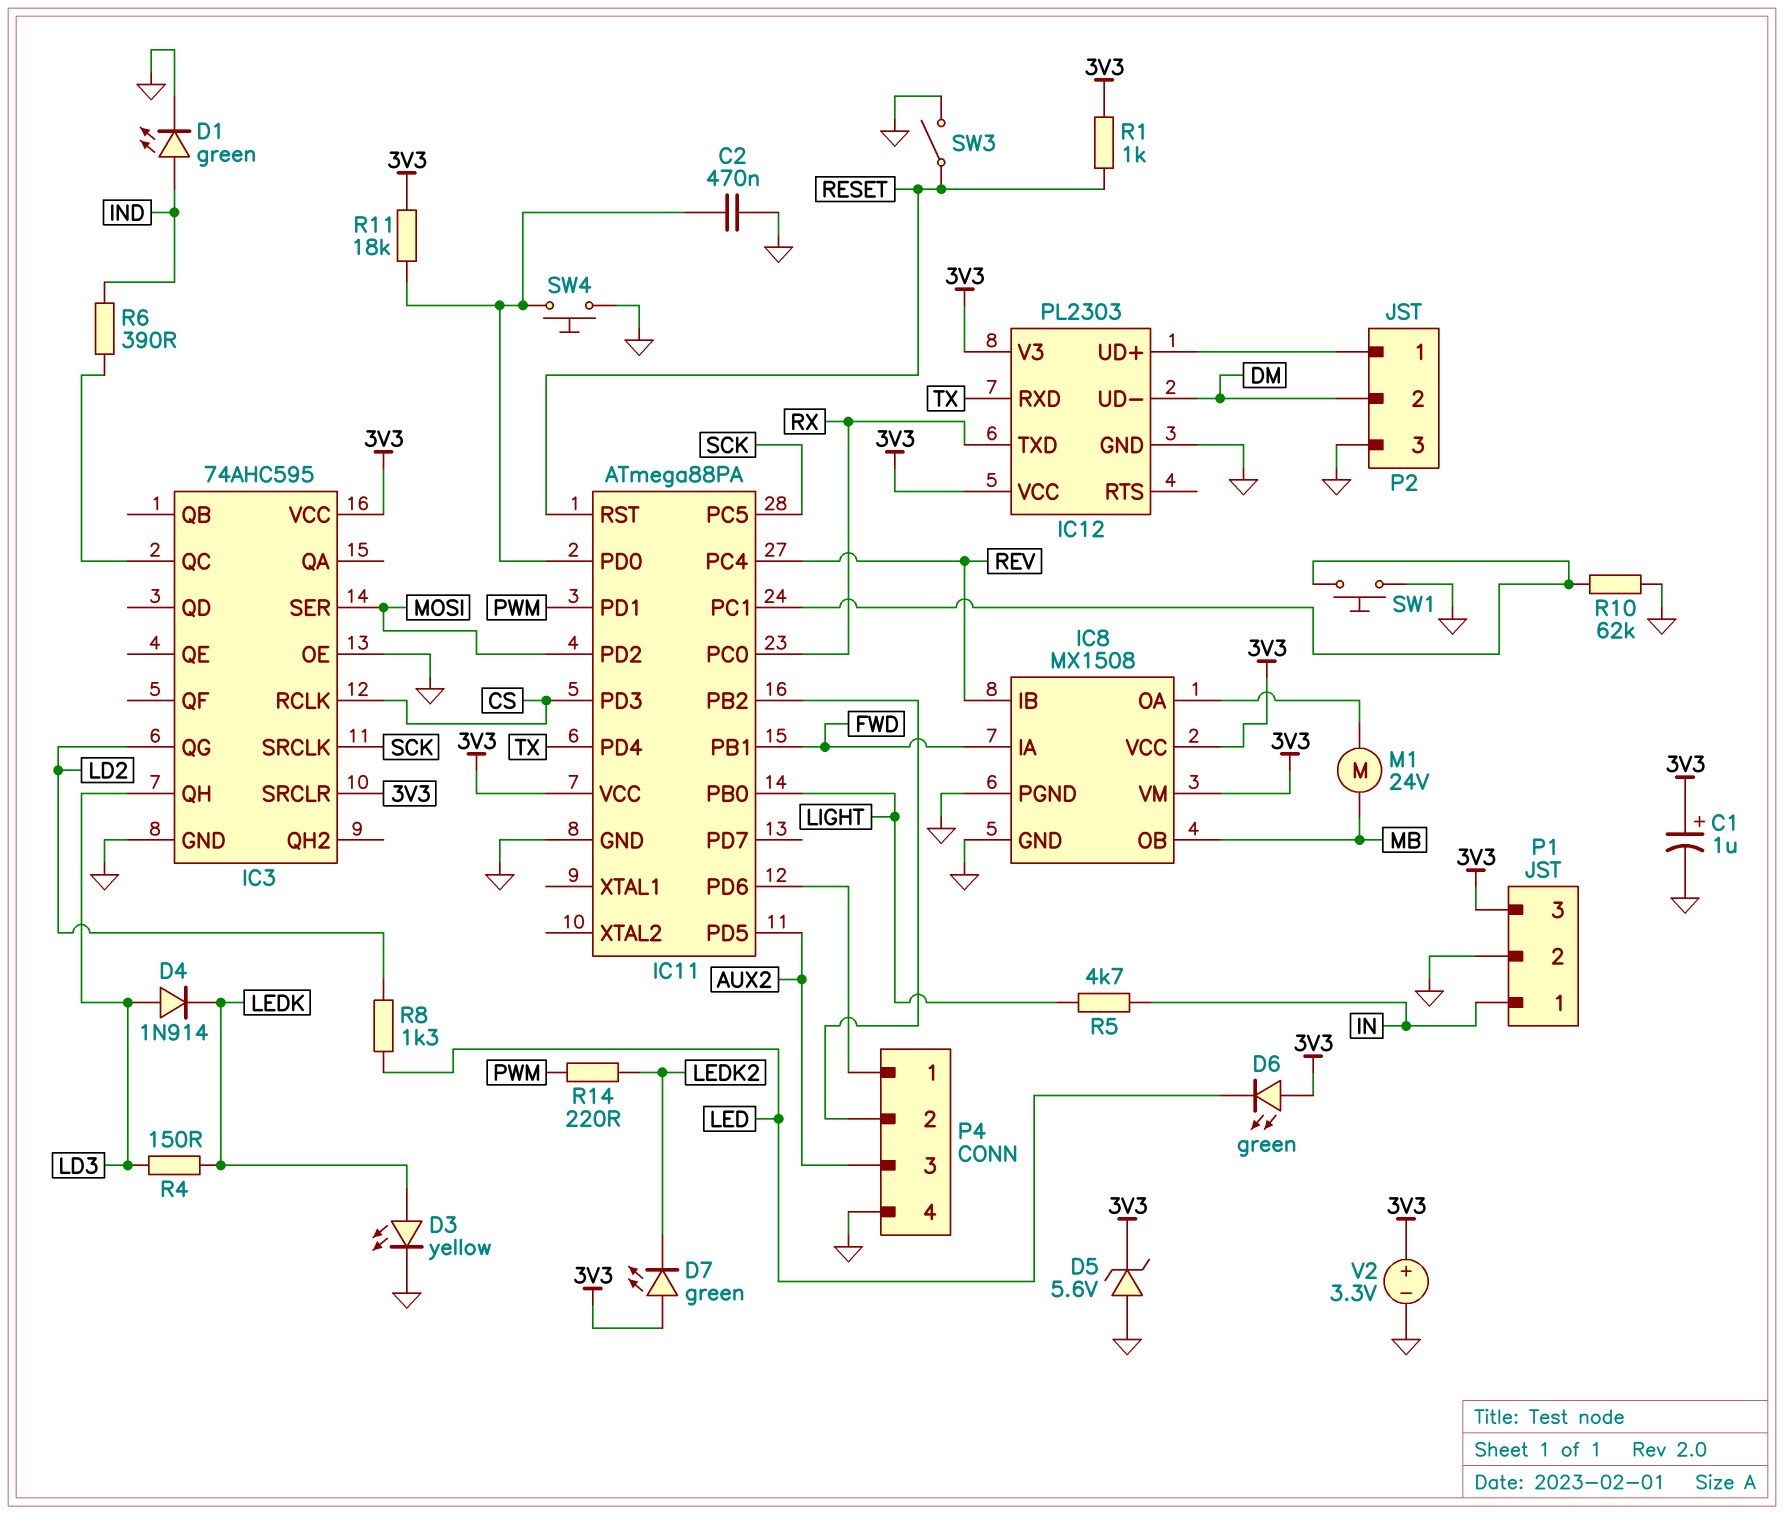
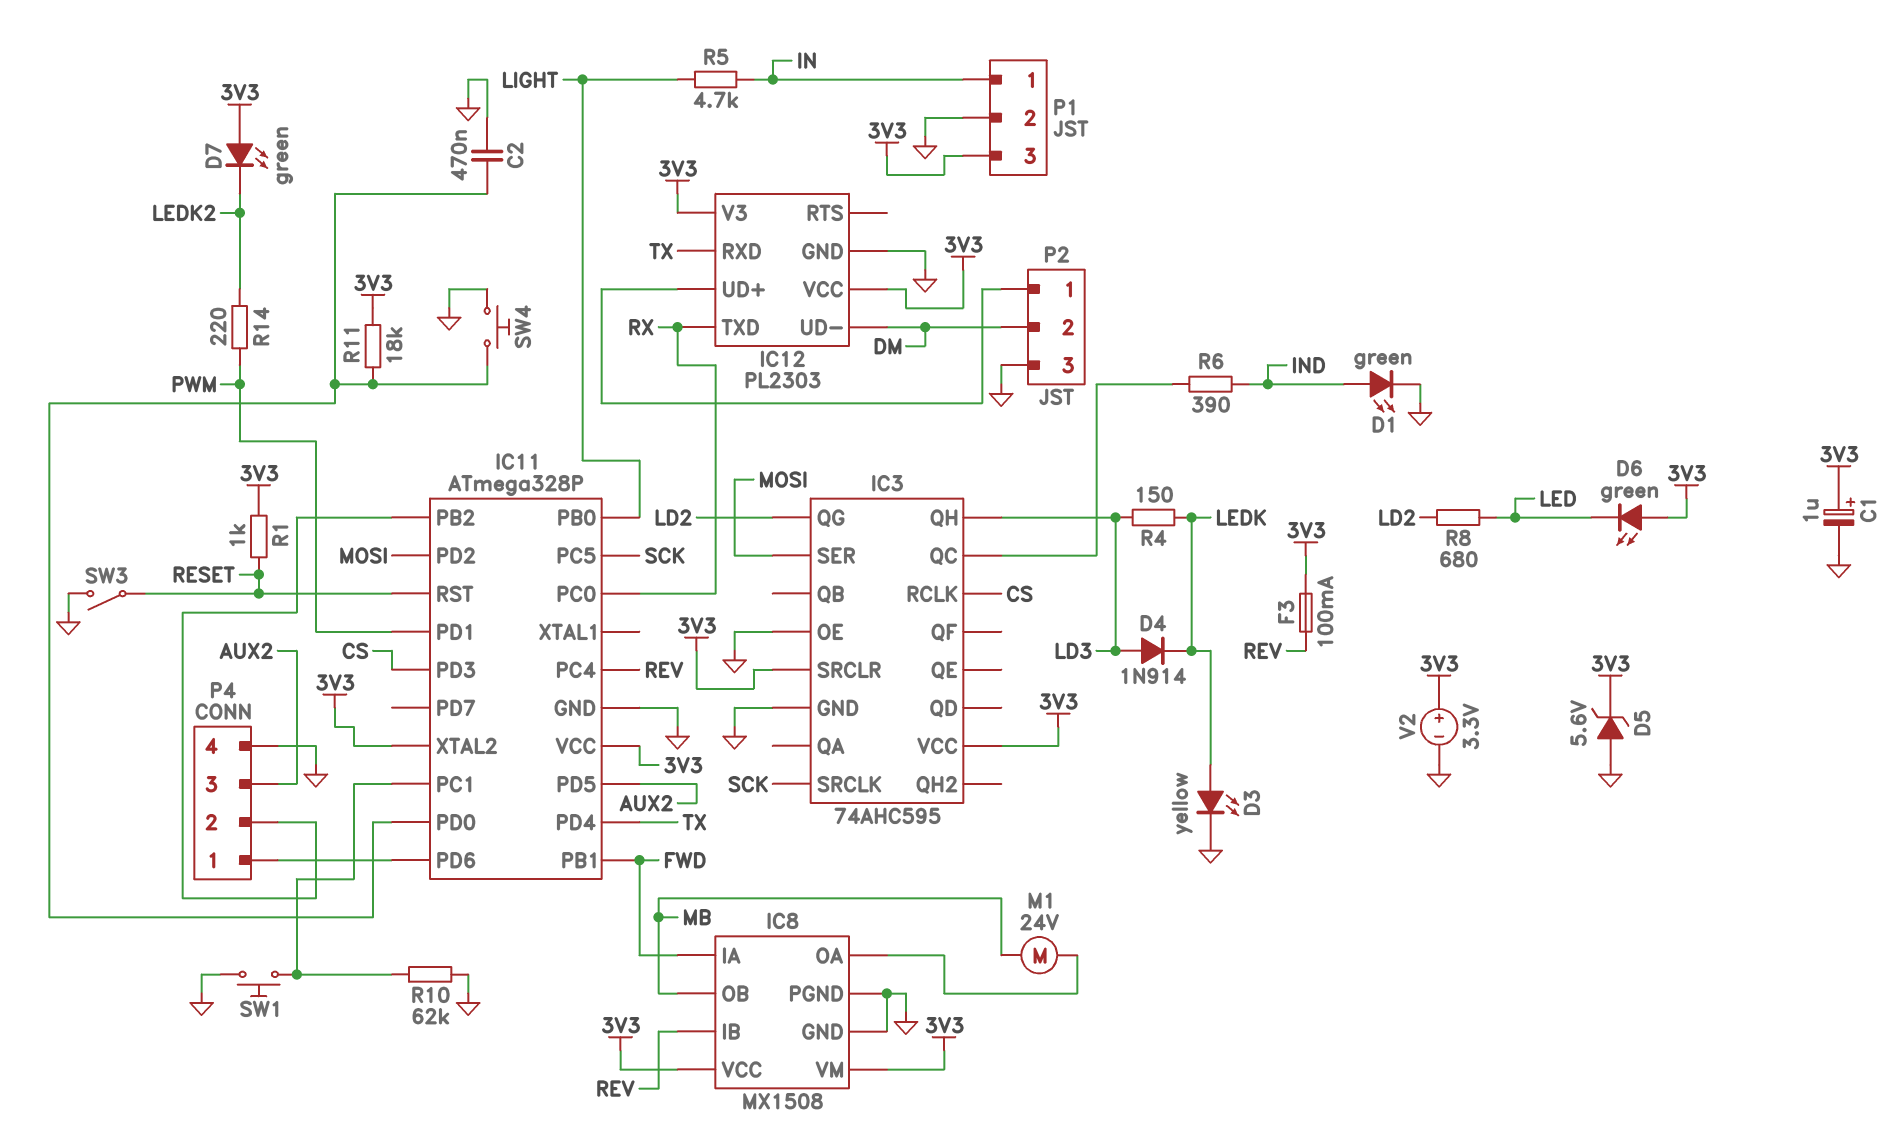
F3: none -> 100mA (3V3, REV)
IC11: ATmega88PA -> ATmega328P
IC11 pin XTAL2: none -> 3V3
R8: 1.3k (LD2, LED) -> 680 (LD2, LED)

